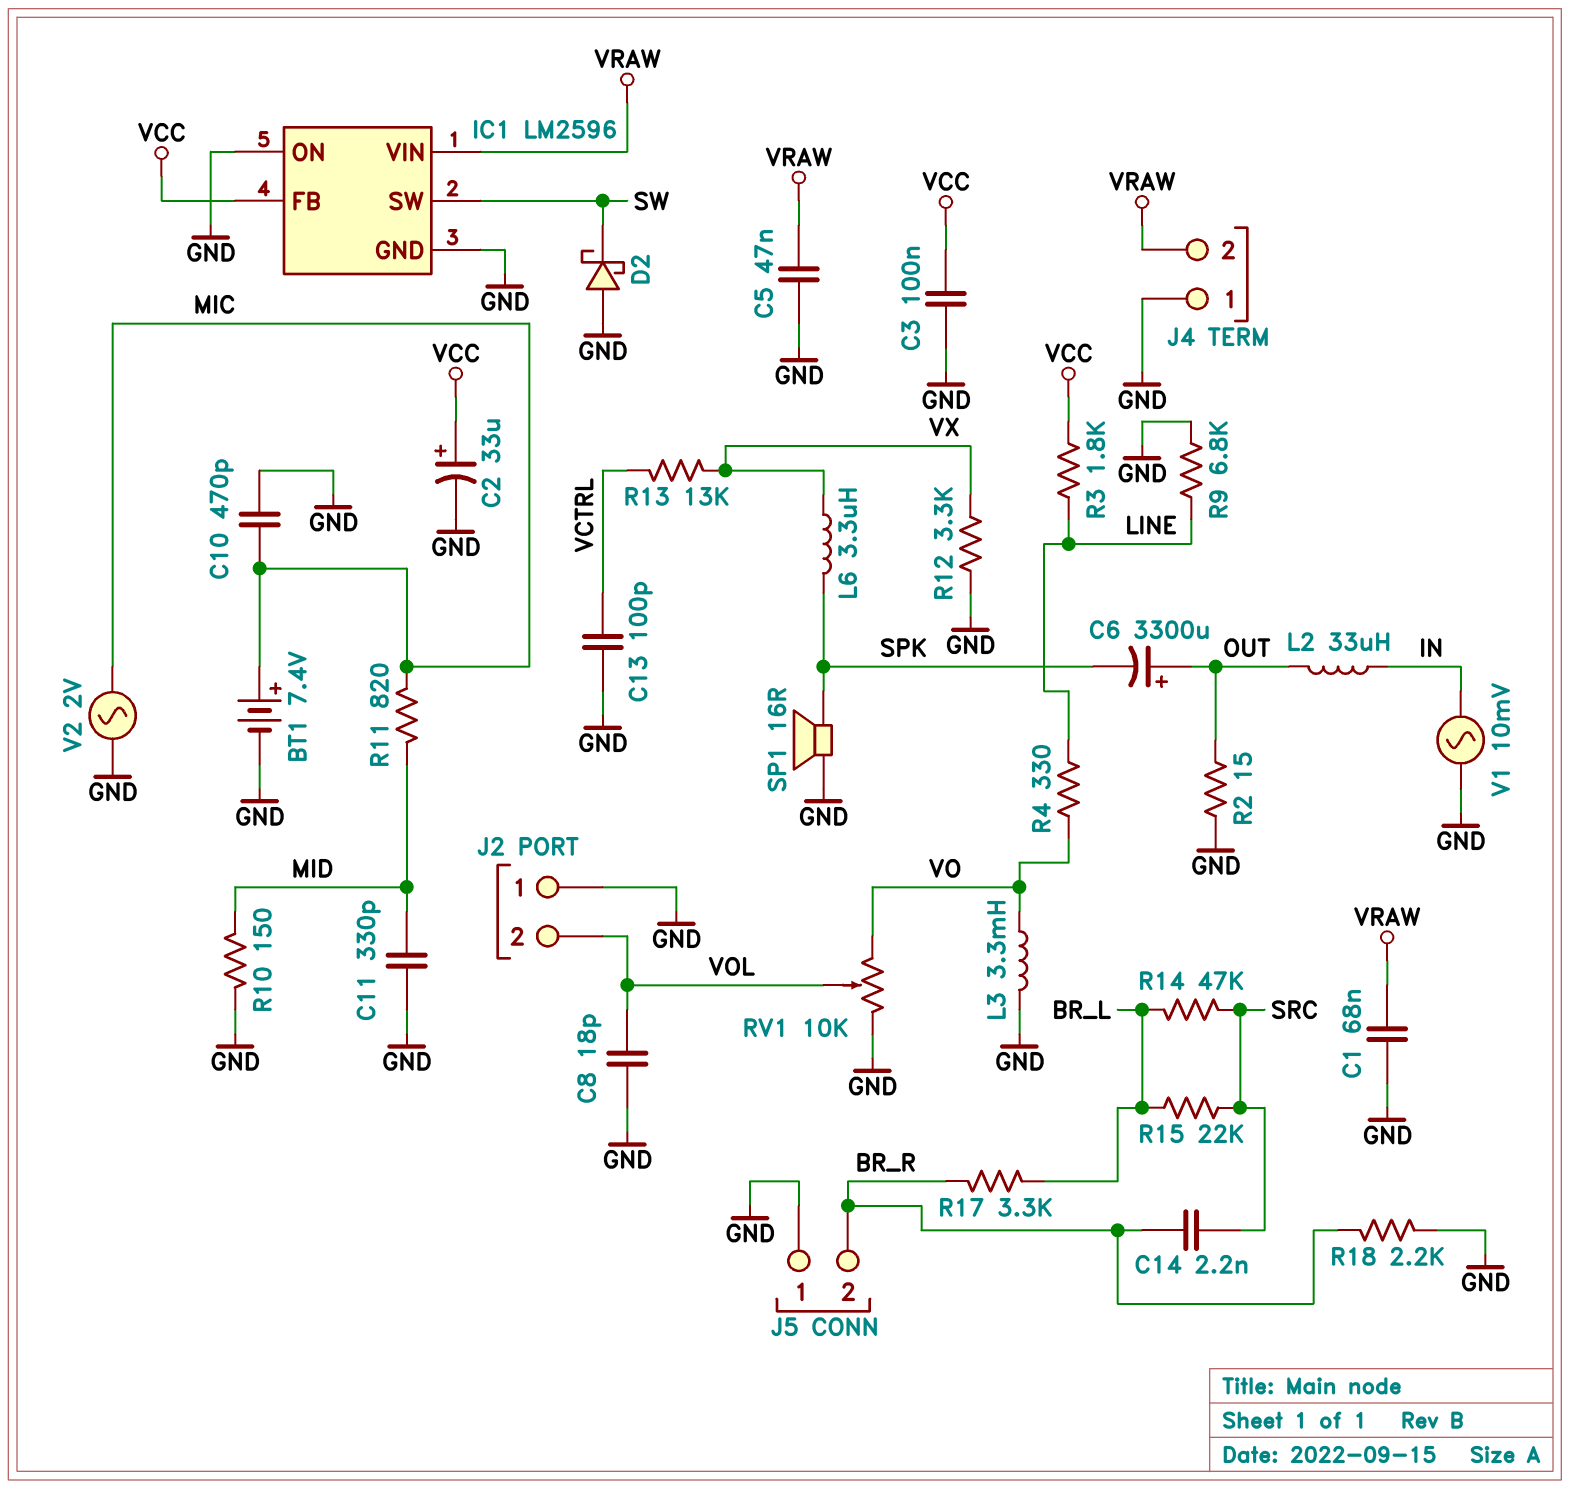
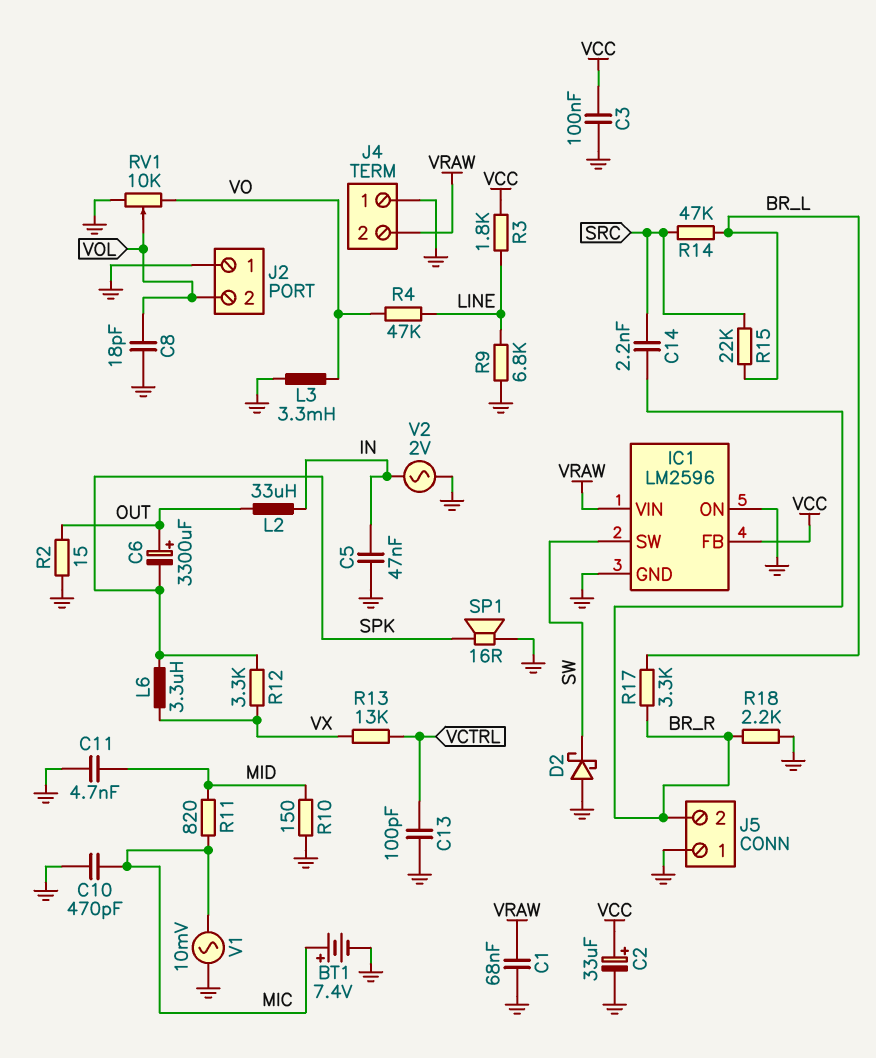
C5: 47nF (GND, VRAW) -> 47nF (GND, IN)
C11: 330pF (GND, MID) -> 4.7nF (GND, MID)
R4: 330 (LINE, VO) -> 47k (LINE, VO)
R12: 3.3k (GND, VX) -> 3.3k (SPK, VX)
V1: AC 10mV (GND, IN) -> AC 10mV (GND, MIC)
V2: AC 2V (GND, MIC) -> AC 2V (GND, IN)

